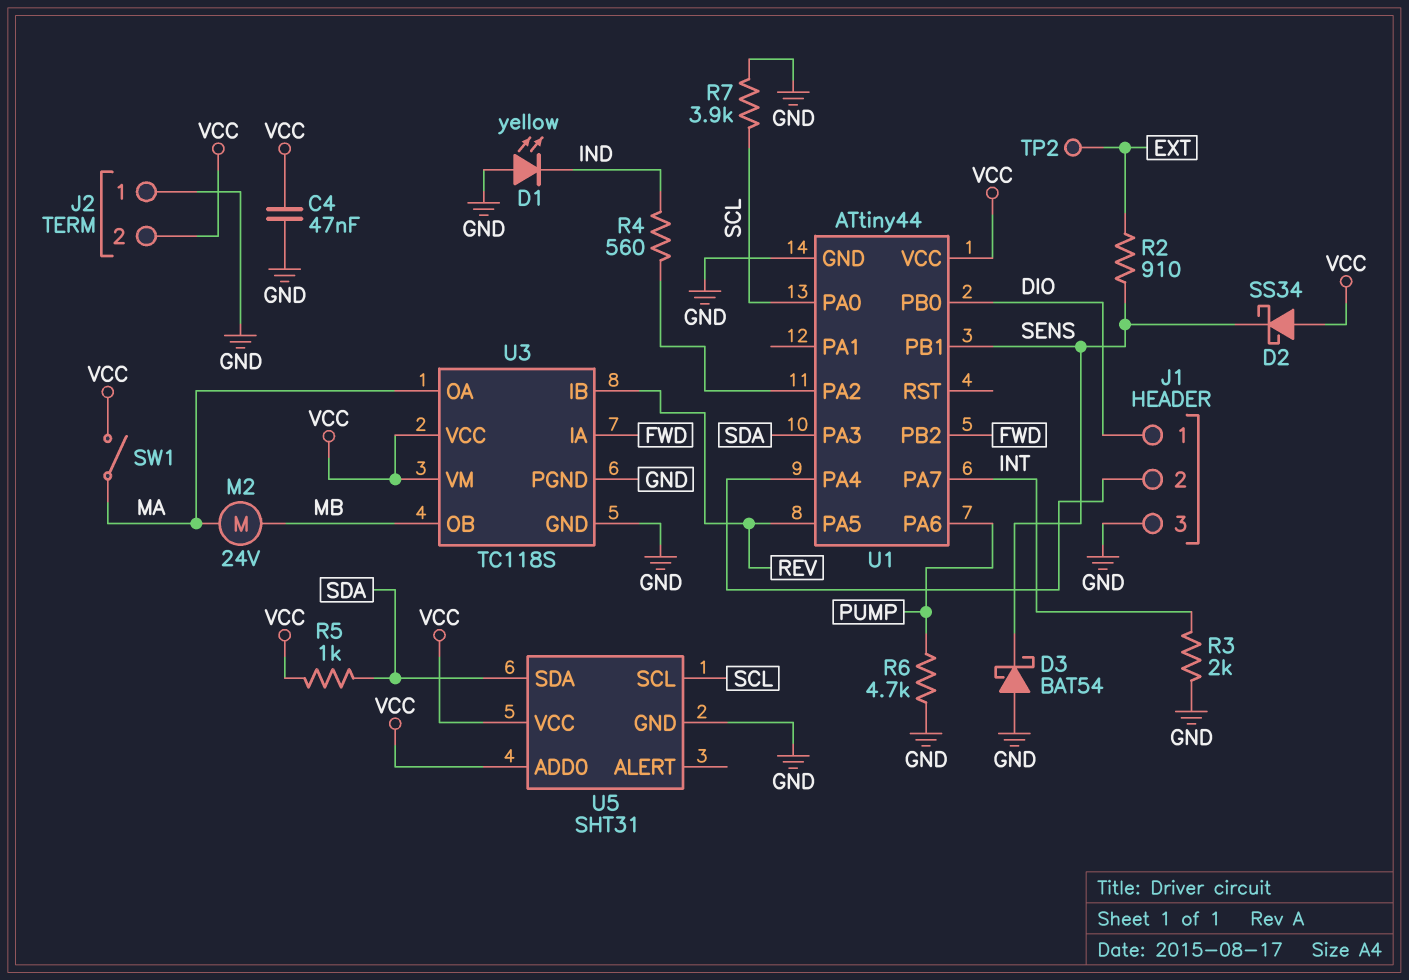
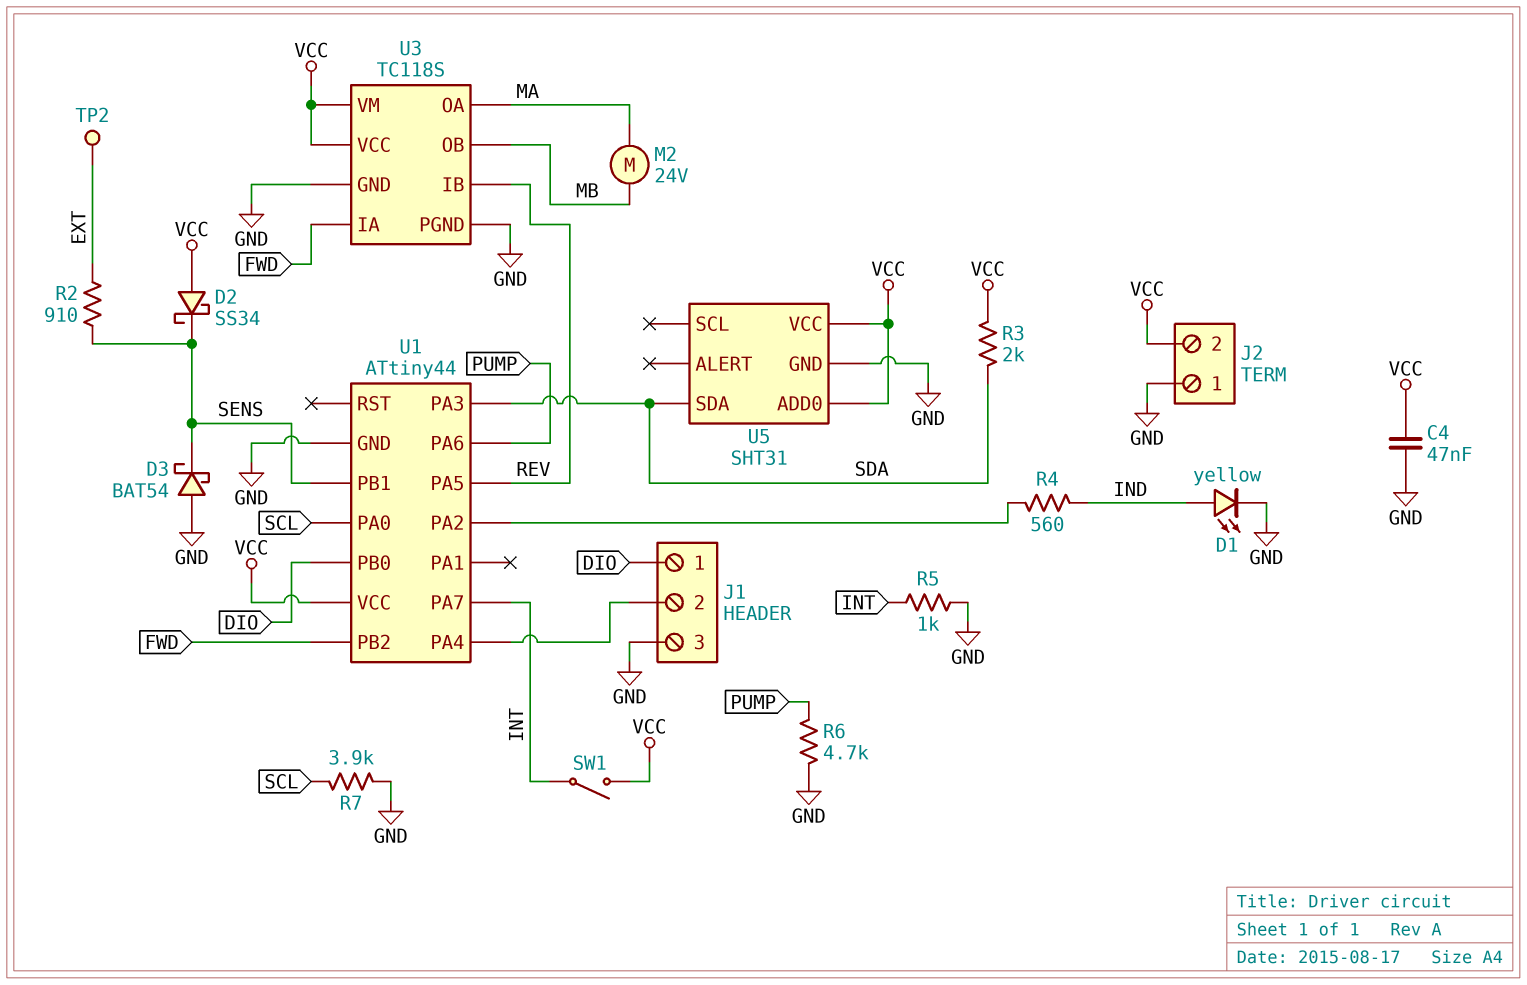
D1: LED yellow (A GND, K IND) -> LED yellow (A IND, K GND)
R3: 2k (GND, INT) -> 2k (SDA, VCC)
R5: 1k (SDA, VCC) -> 1k (GND, INT)
SW1: switch (MA, VCC) -> switch (INT, VCC)
U5 pin SCL: SCL -> none

